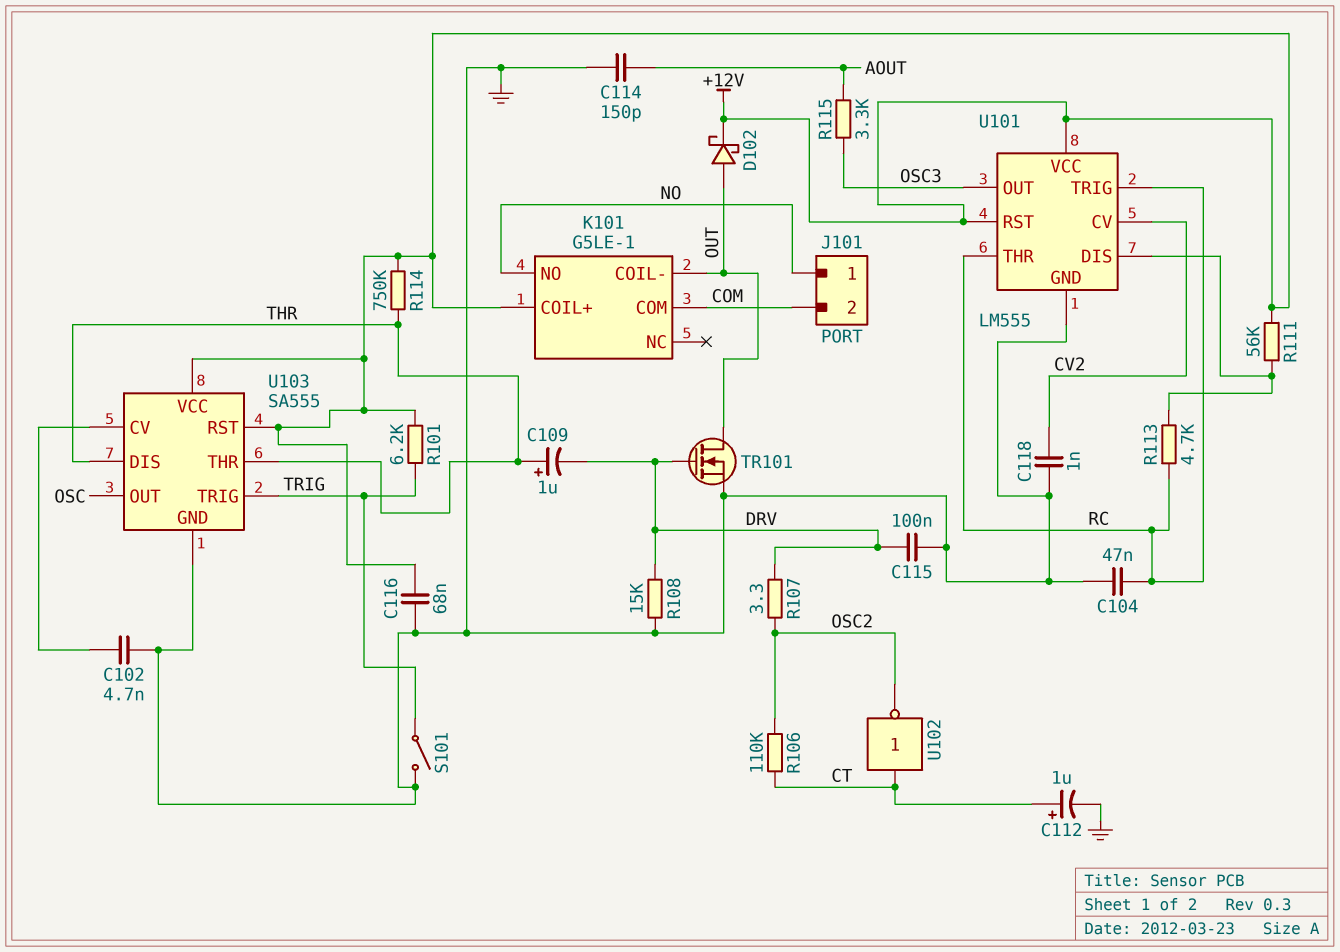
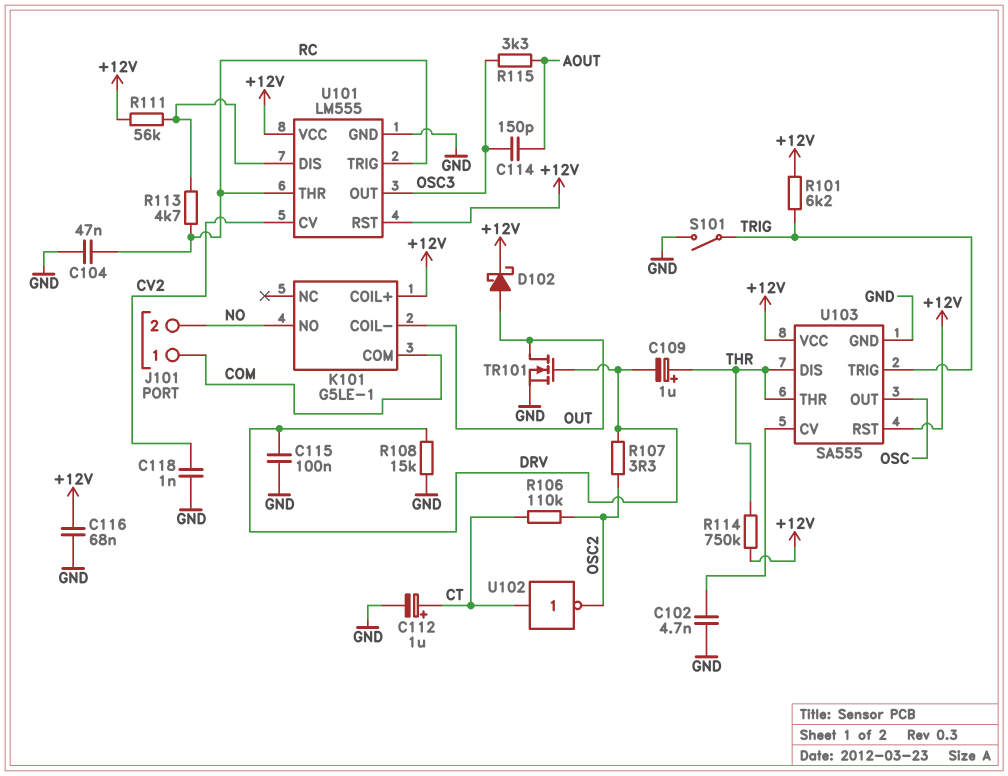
C114: 150pF (AOUT, GND) -> 150pF (AOUT, OSC3)
J101 pin 1: NO -> COM
J101 pin 2: COM -> NO

